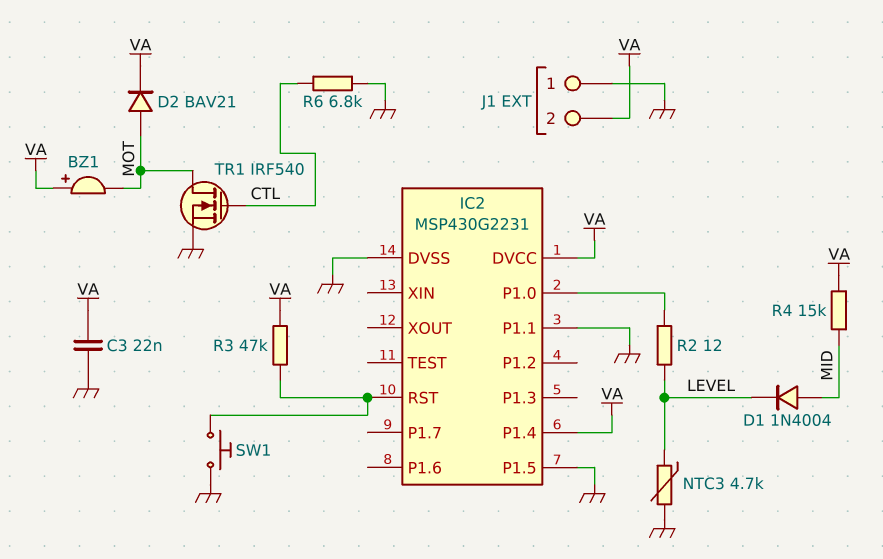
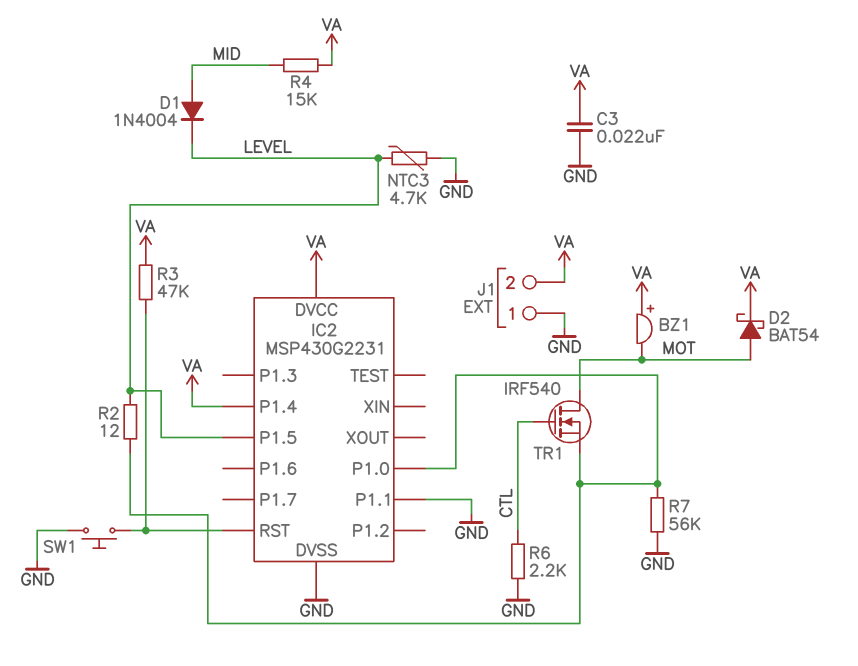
D2: diode BAV21 (A MOT, K VA) -> schottky BAT54 (A MOT, K VA)
IC2 pin P1.5: GND -> LEVEL
R6: 6.8k (CTL, GND) -> 2.2k (CTL, GND)
R7: none -> 56k (GND, IC2/P1.0)
TR1: NMOS IRF540 (G CTL, D MOT, S GND) -> NMOS IRF540 (G CTL, D MOT, S IC2/P1.0)

